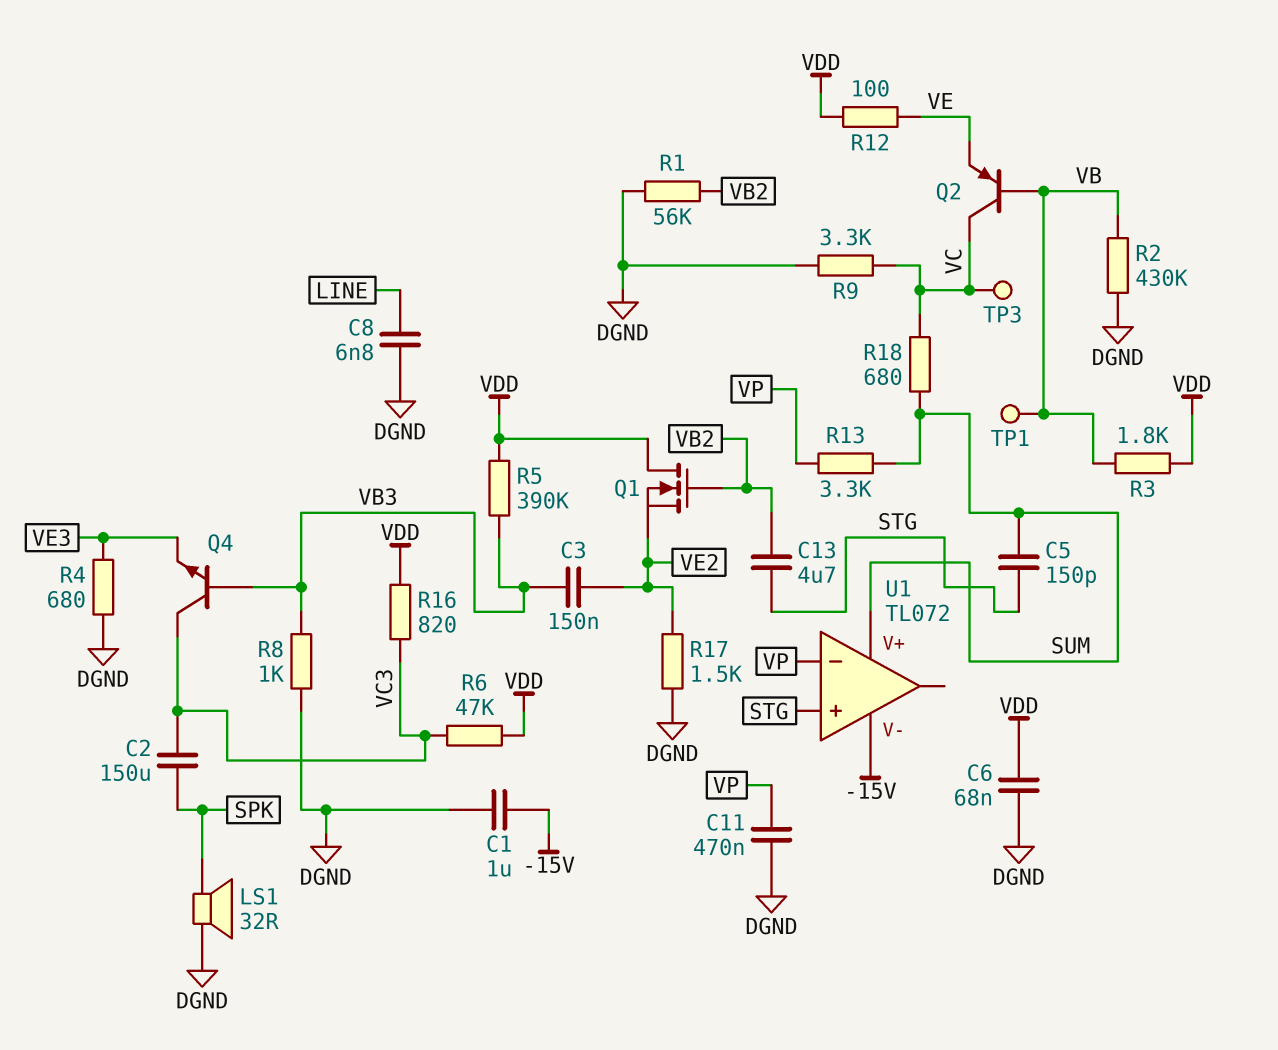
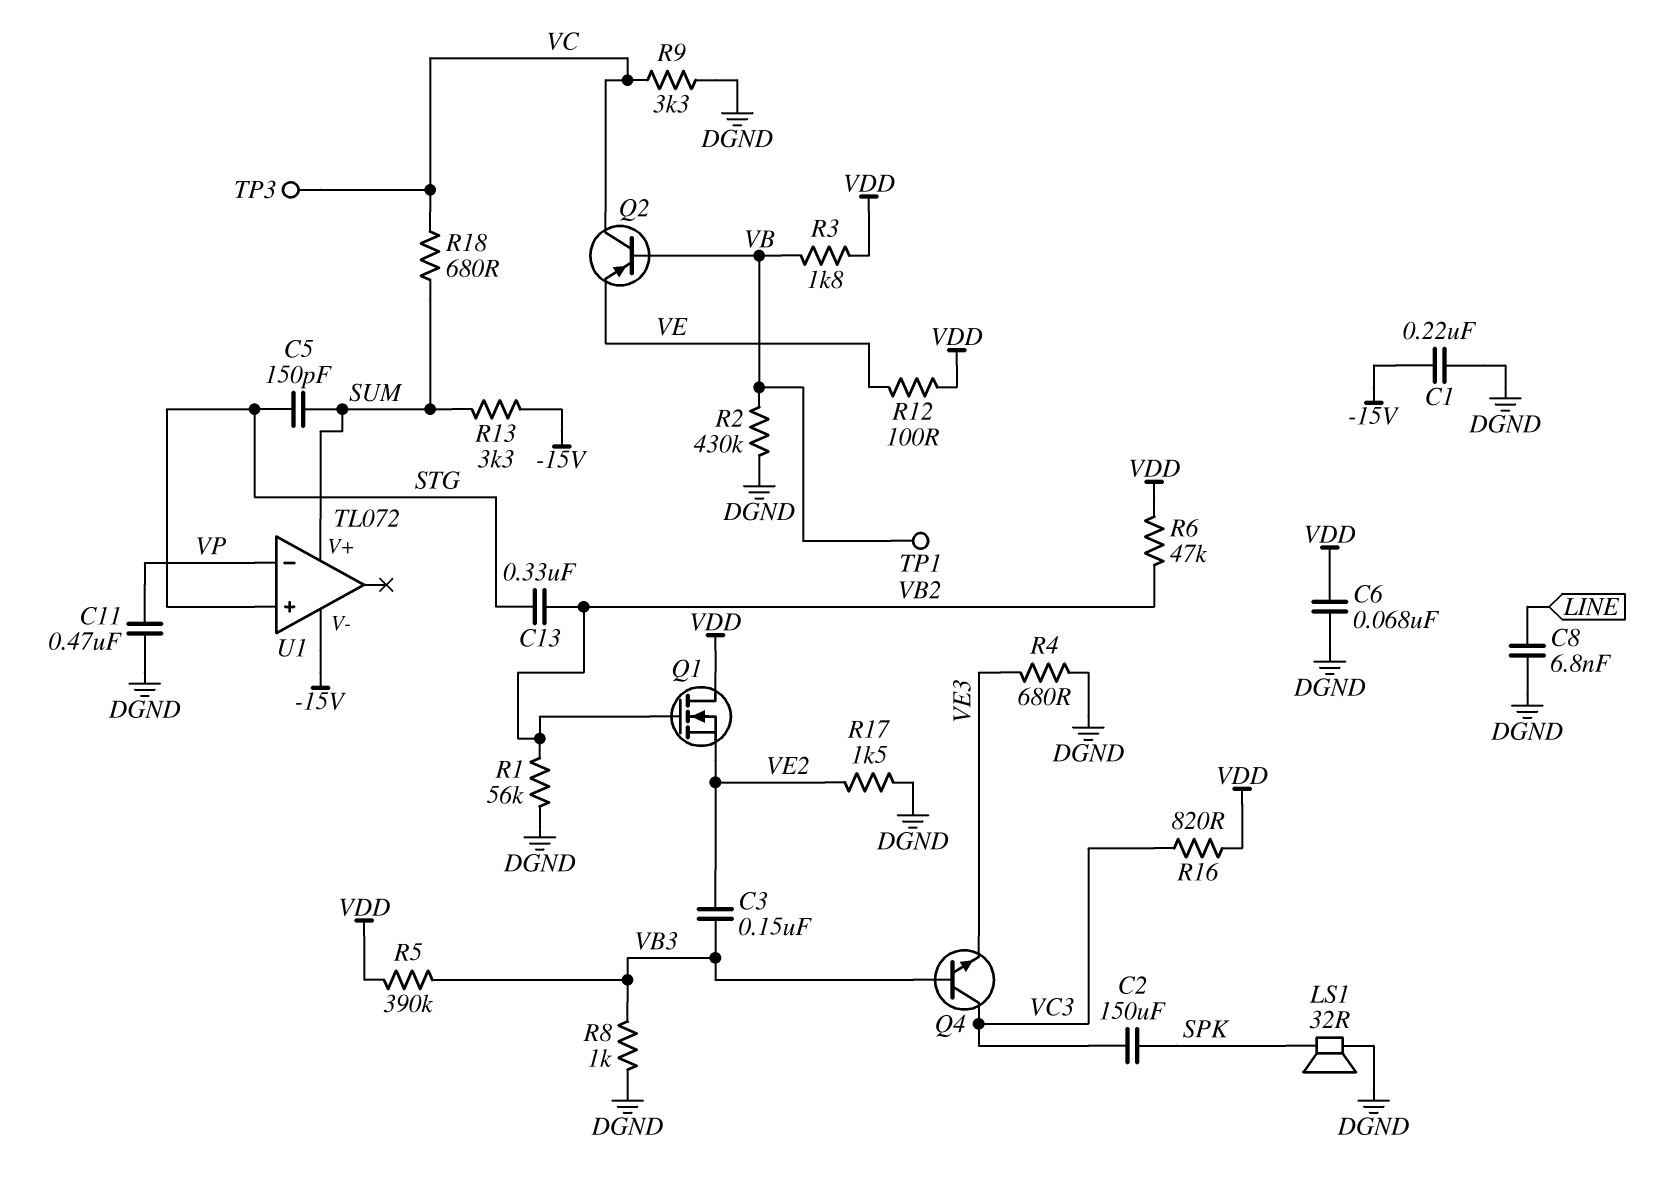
C1: 1uF (-15V, DGND) -> 220nF (-15V, DGND)
C13: 4.7uF (STG, VB2) -> 330nF (STG, VB2)
R6: 47k (VC3, VDD) -> 47k (VB2, VDD)
R13: 3.3k (SUM, VP) -> 3.3k (-15V, SUM)

